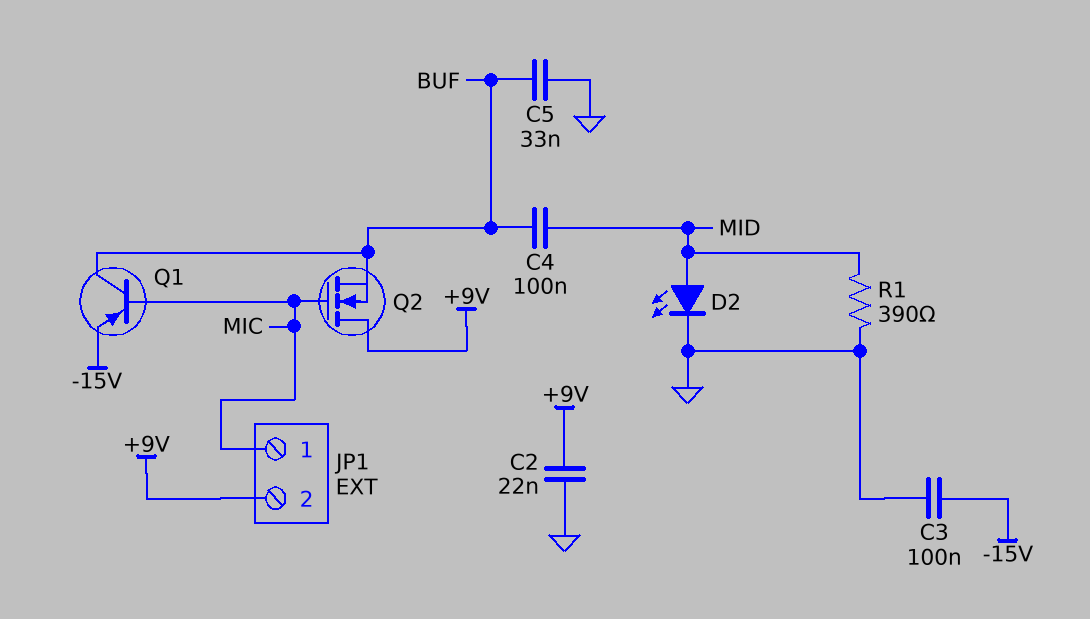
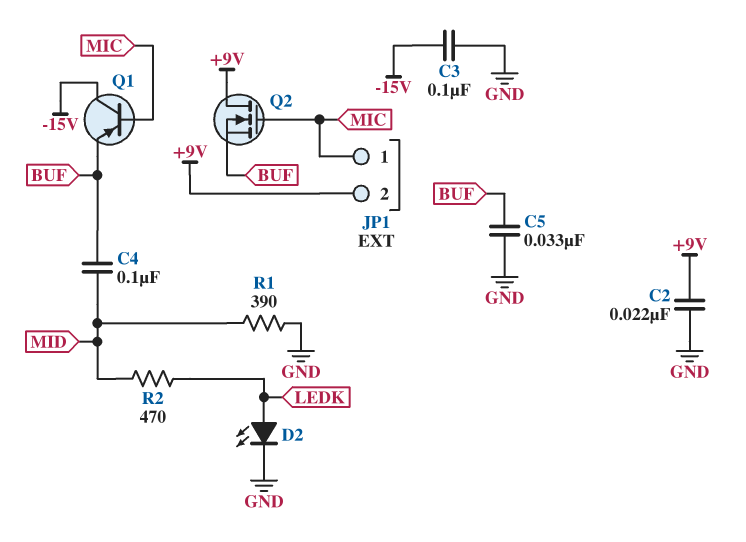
D2: LED (A MID, K GND) -> LED (A LEDK, K GND)
Q1: PNP (B MIC, C BUF, E -15V) -> PNP (B MIC, C -15V, E BUF)
R2: none -> 470 (LEDK, MID)

